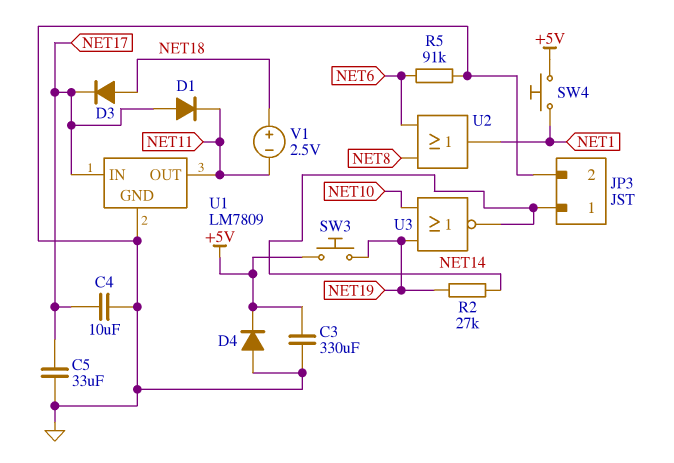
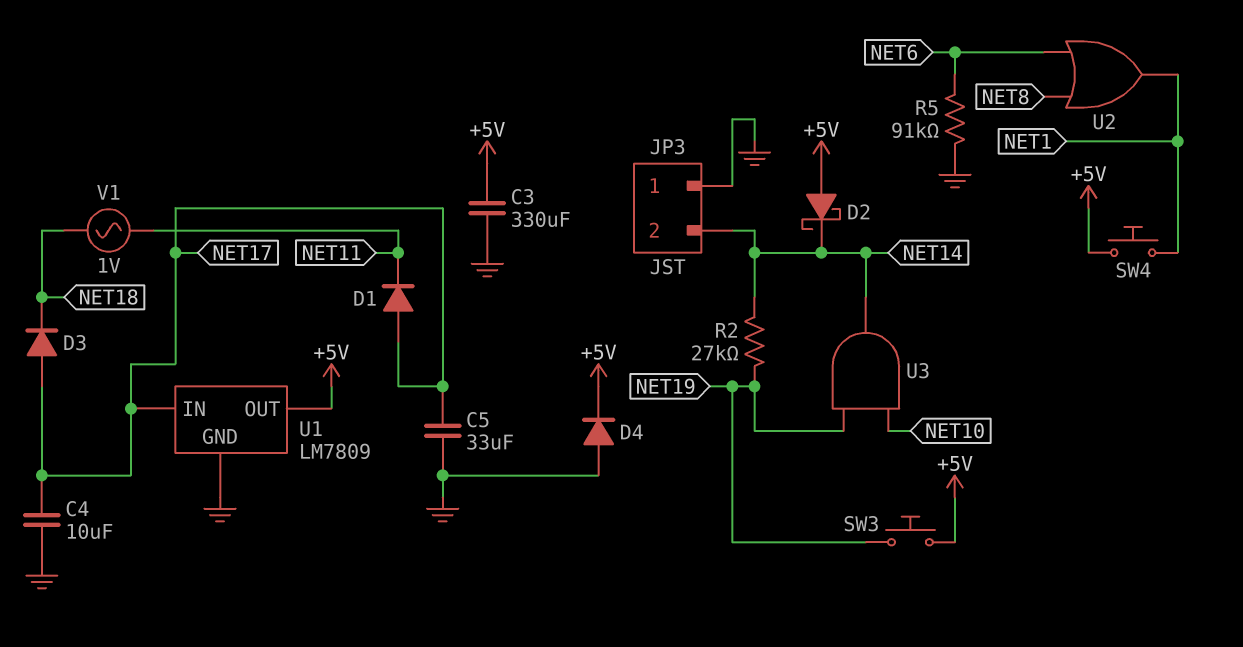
D2: none -> schottky (A +5V, K NET14)
D3: diode (A NET18, K NET17) -> diode (A NET17, K NET18)
JP3 pin 1: NET14 -> GND
JP3 pin 2: GND -> NET14
U1 pin OUT: NET11 -> +5V
U3: NOR (in NET10, in NET19, out NET14) -> AND (in NET10, in NET19, out NET14)
V1: 2.5V (plus NET18, minus NET11) -> AC 1V (NET11, NET18)

